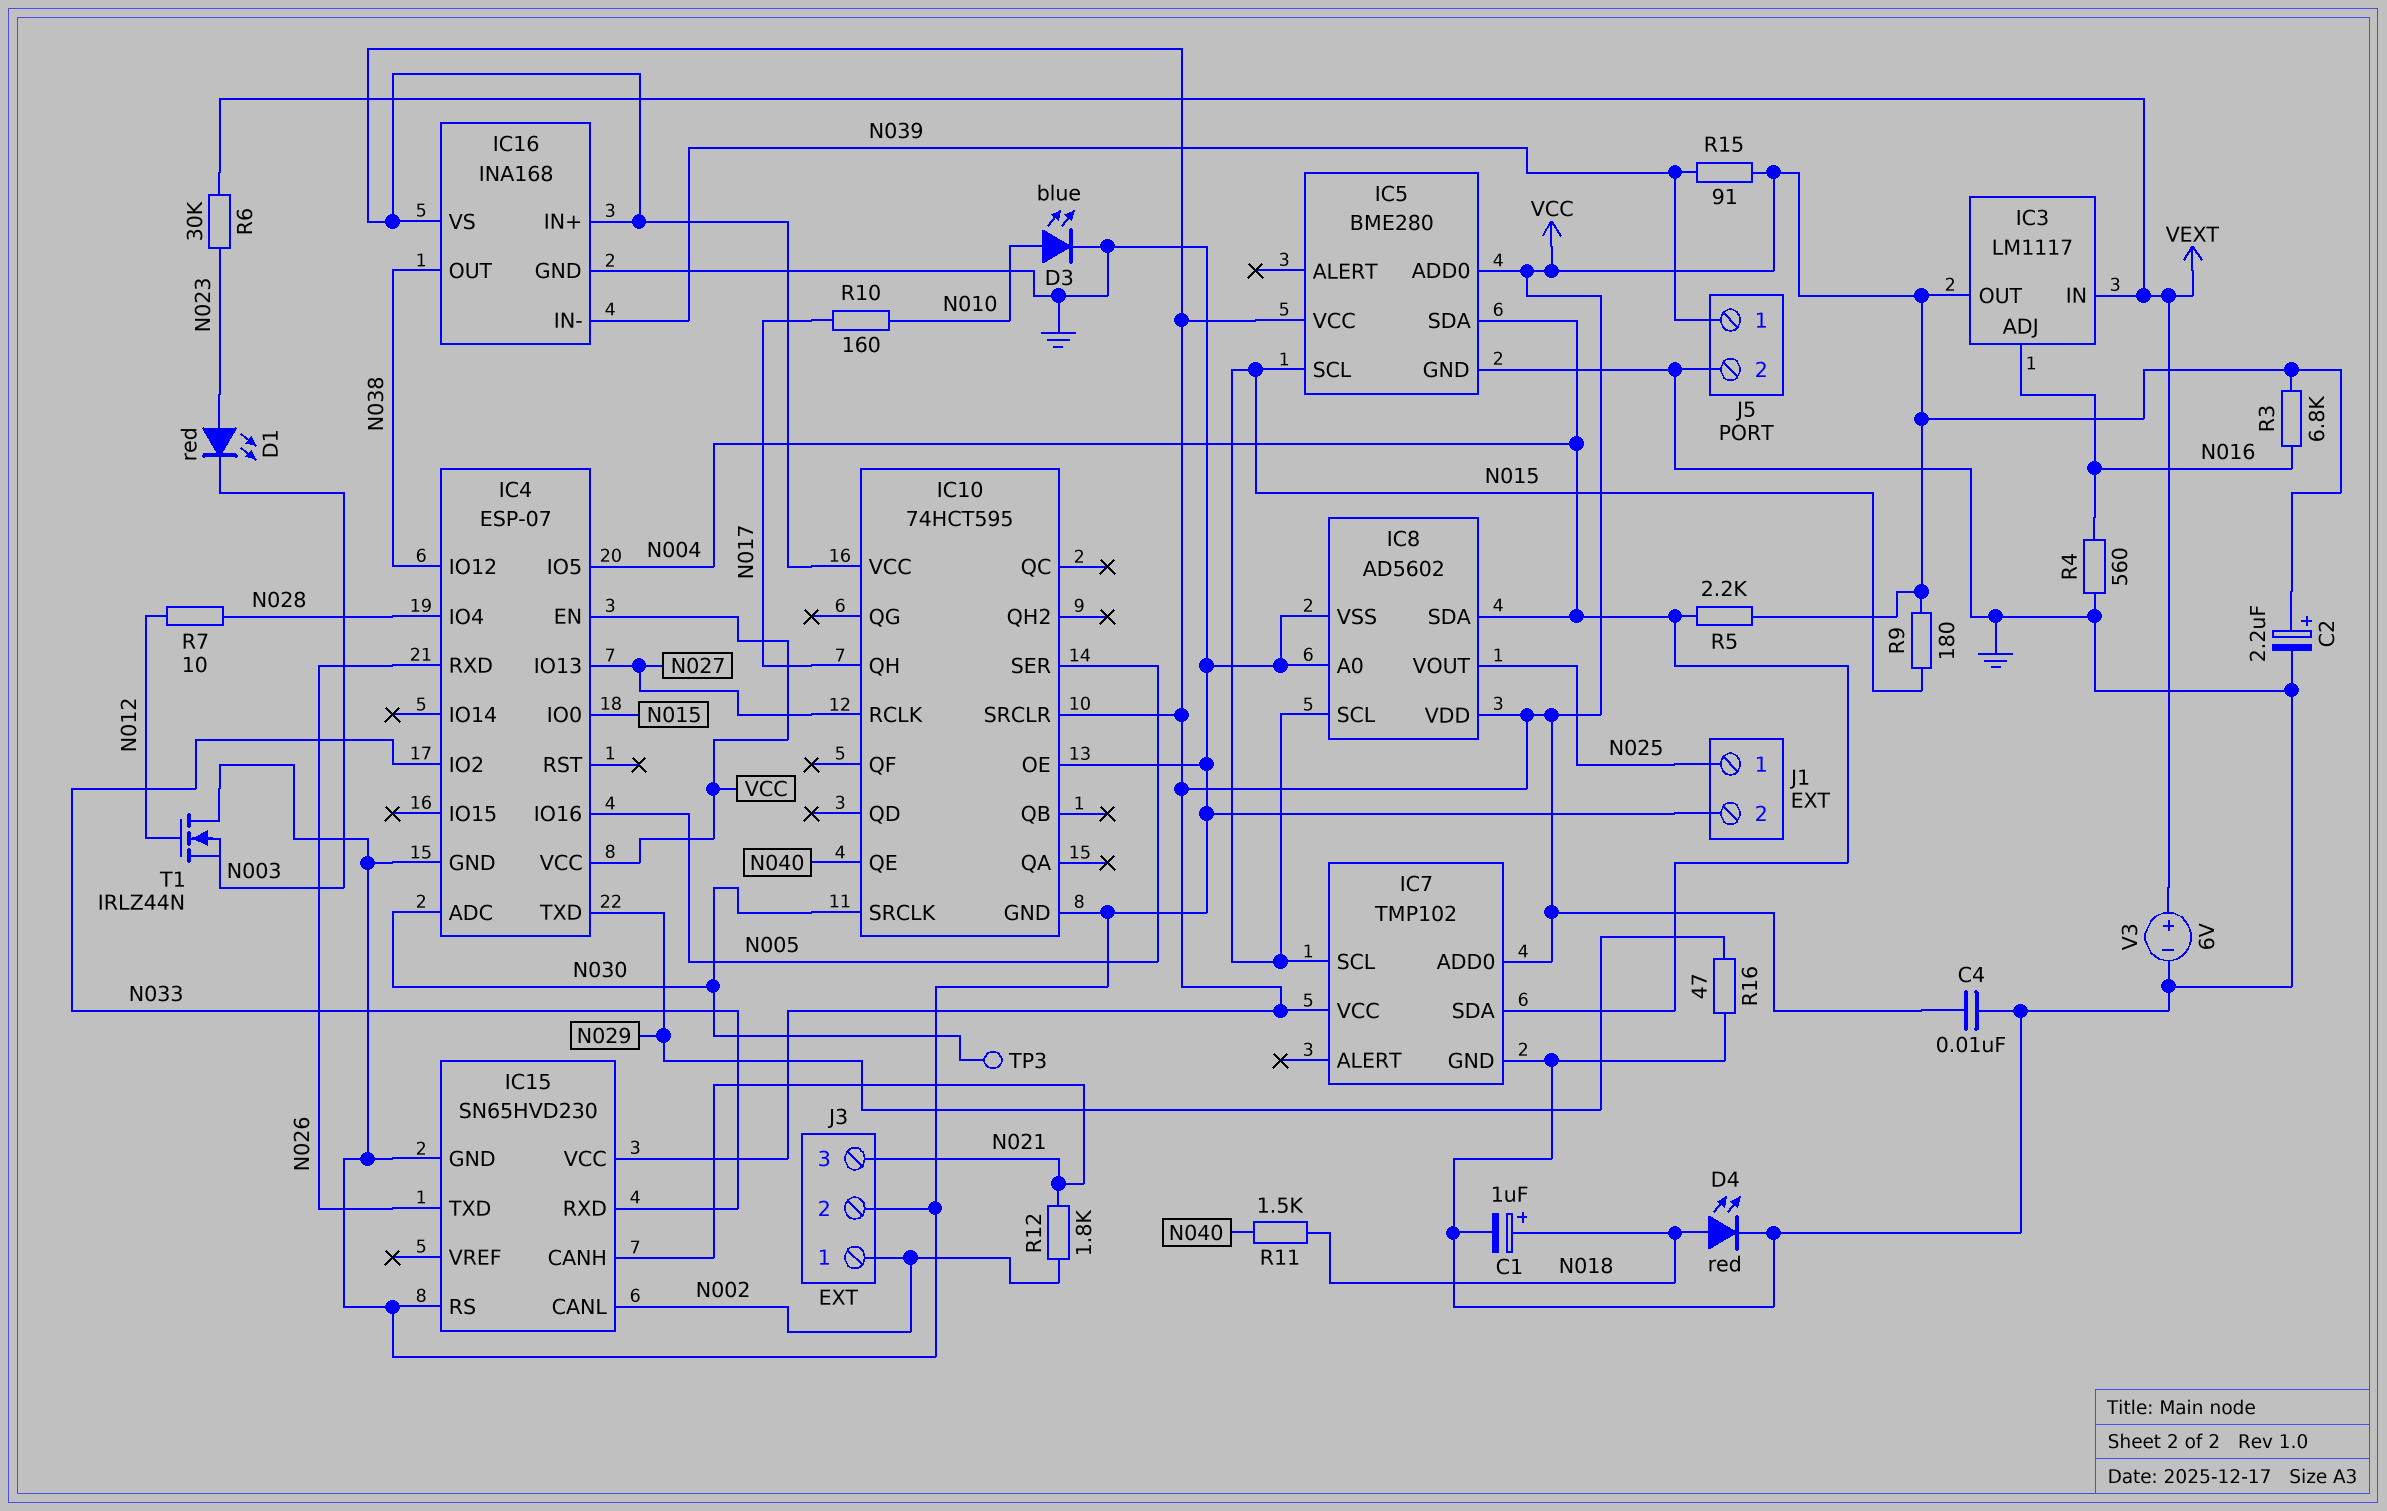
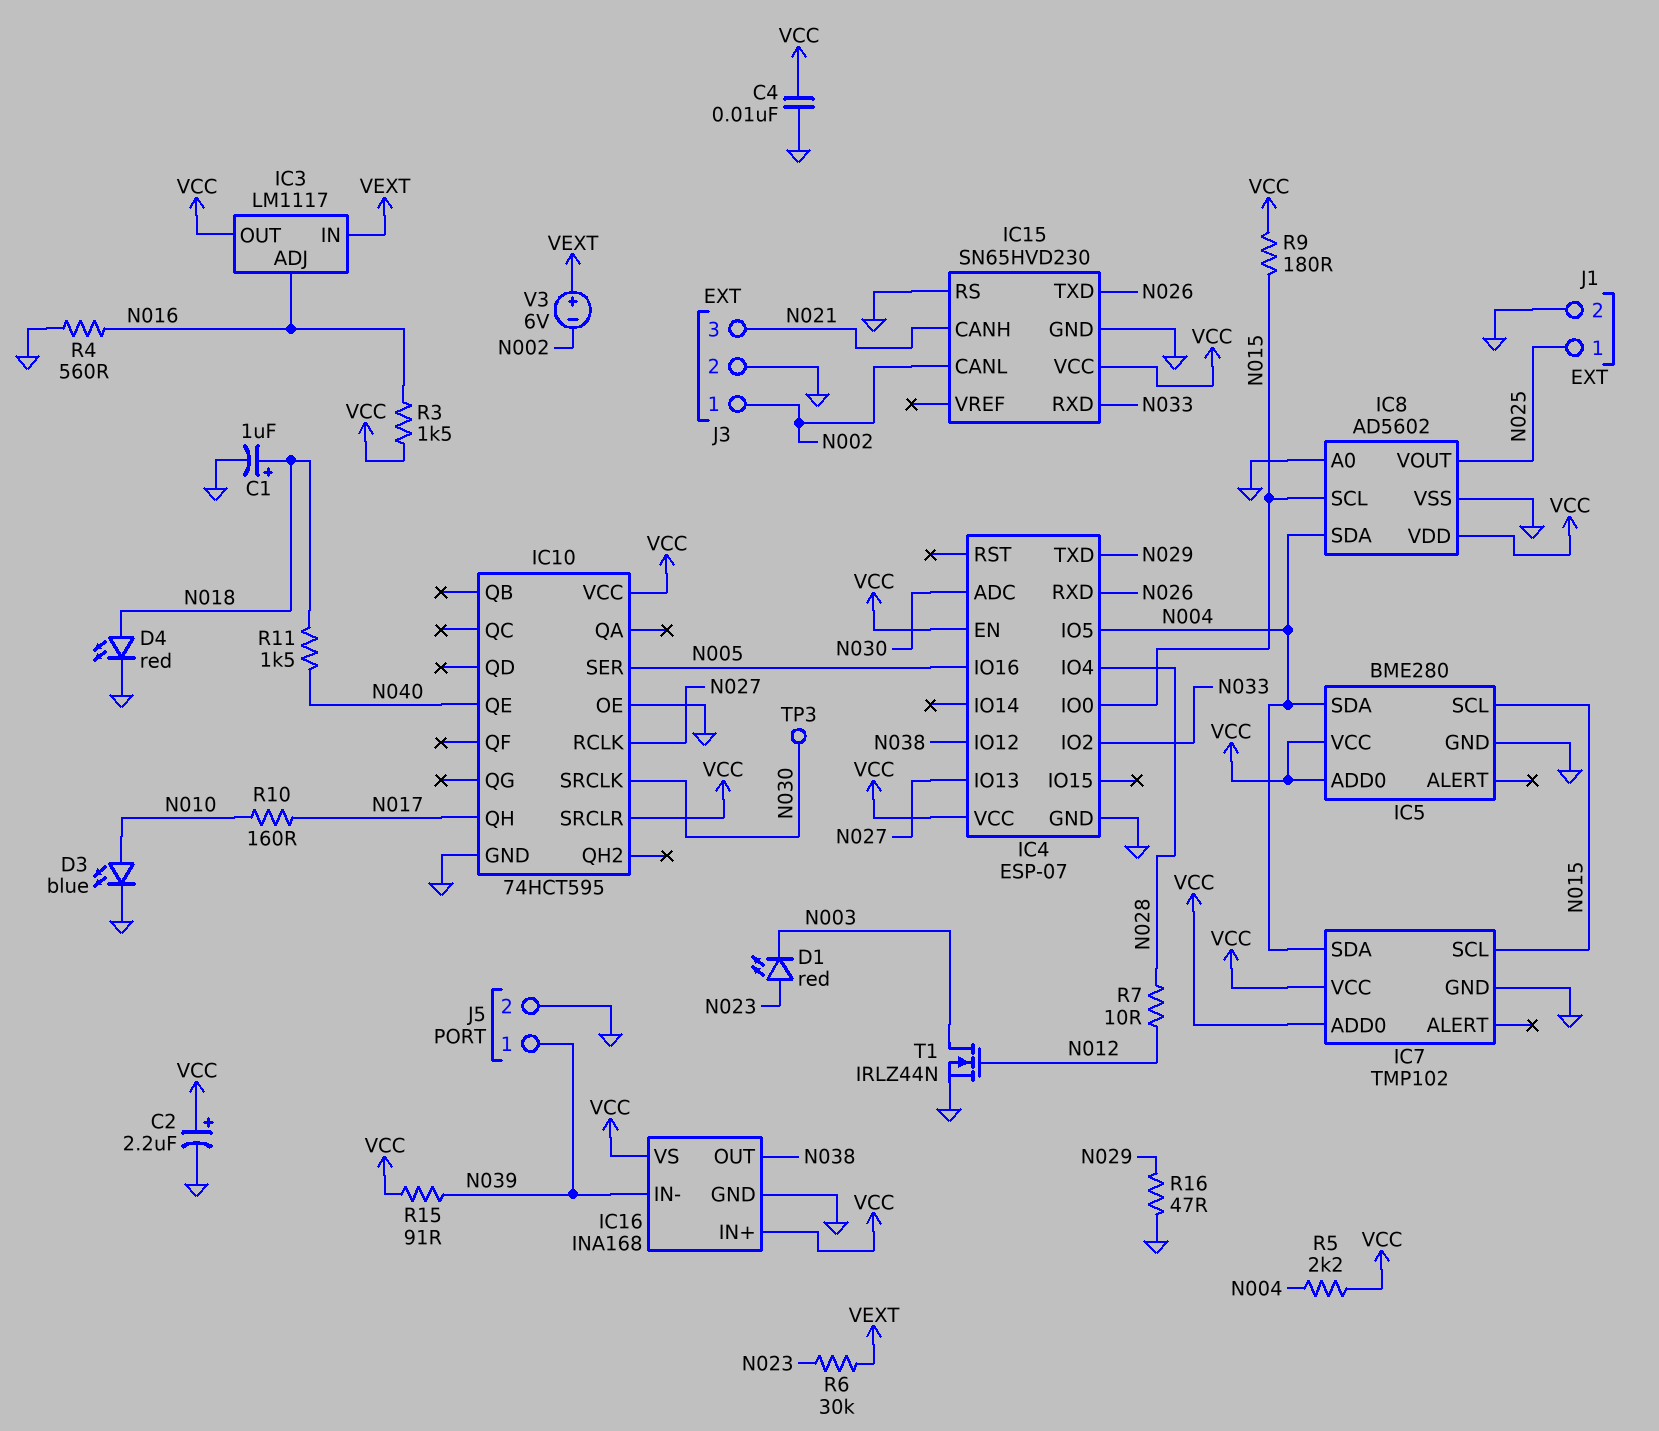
R3: 6.8k (N016, VCC) -> 1.5k (N016, VCC)
R12: 1.8k (N002, N021) -> none
T1: NMOS IRLZ44N (G N012, D GND, S N003) -> NMOS IRLZ44N (G N012, D N003, S GND)
V3: 6V (plus VEXT, minus GND) -> 6V (plus VEXT, minus N002)

